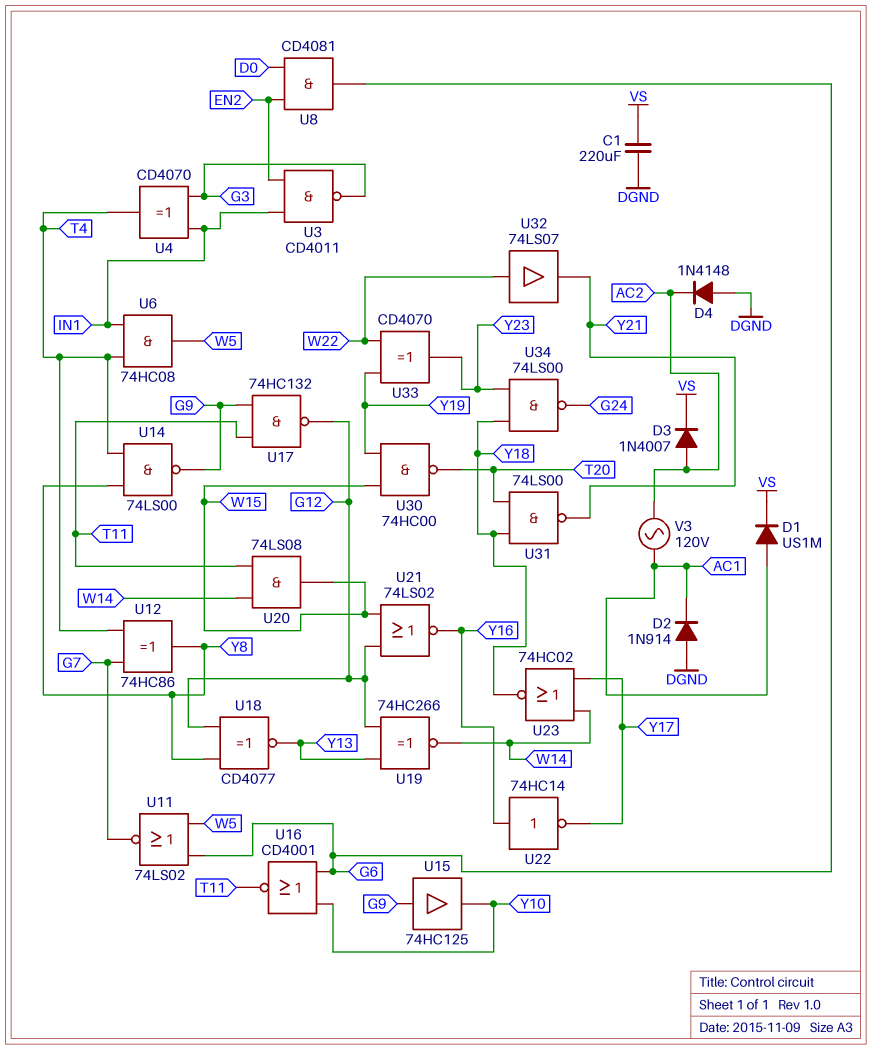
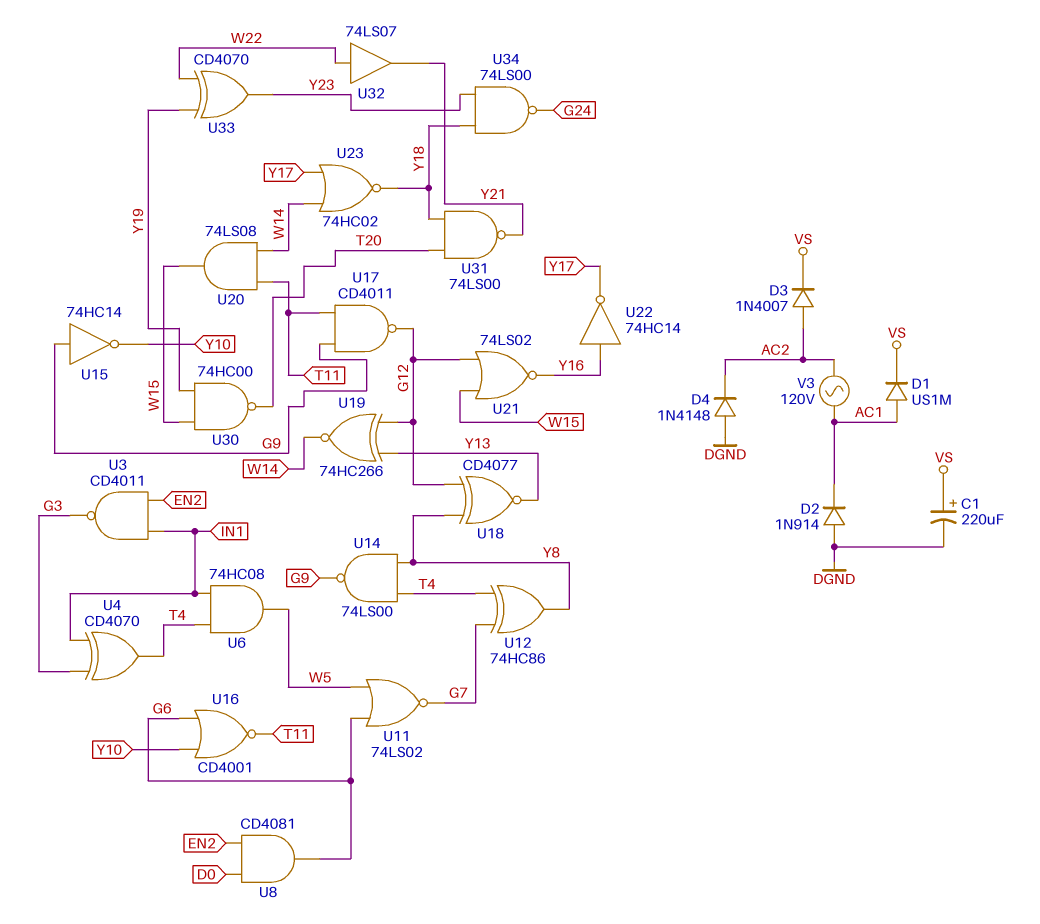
C1: 220uF (DGND, VS) -> 220uF (plus VS, minus DGND)
U15: buffer 74HC125 (in G9, out Y10) -> NOT 74HC14 (in G9, out Y10)
U17: NAND 74HC132 (in G9, in T11, out G12) -> NAND CD4011 (in G9, in T11, out G12)

